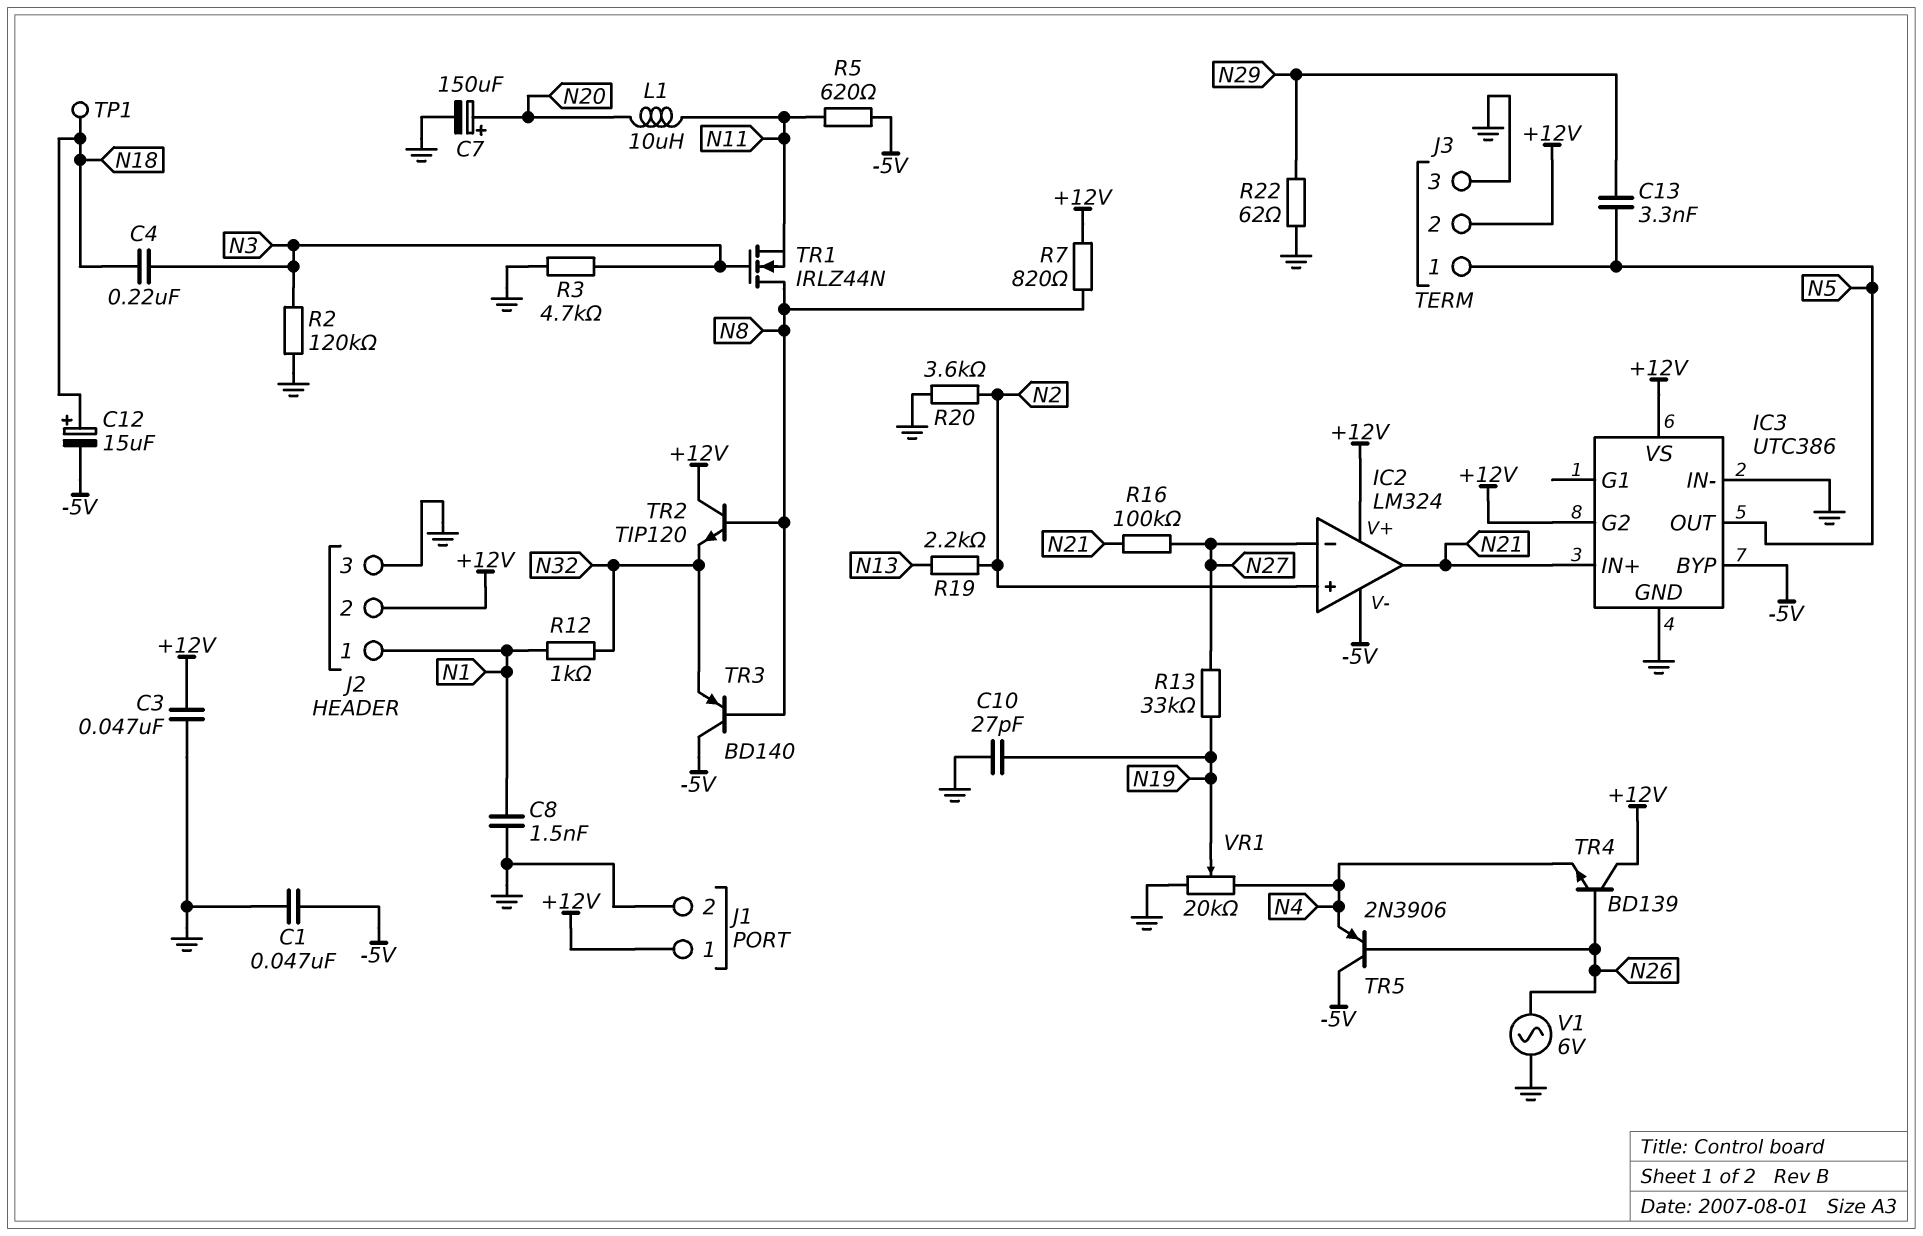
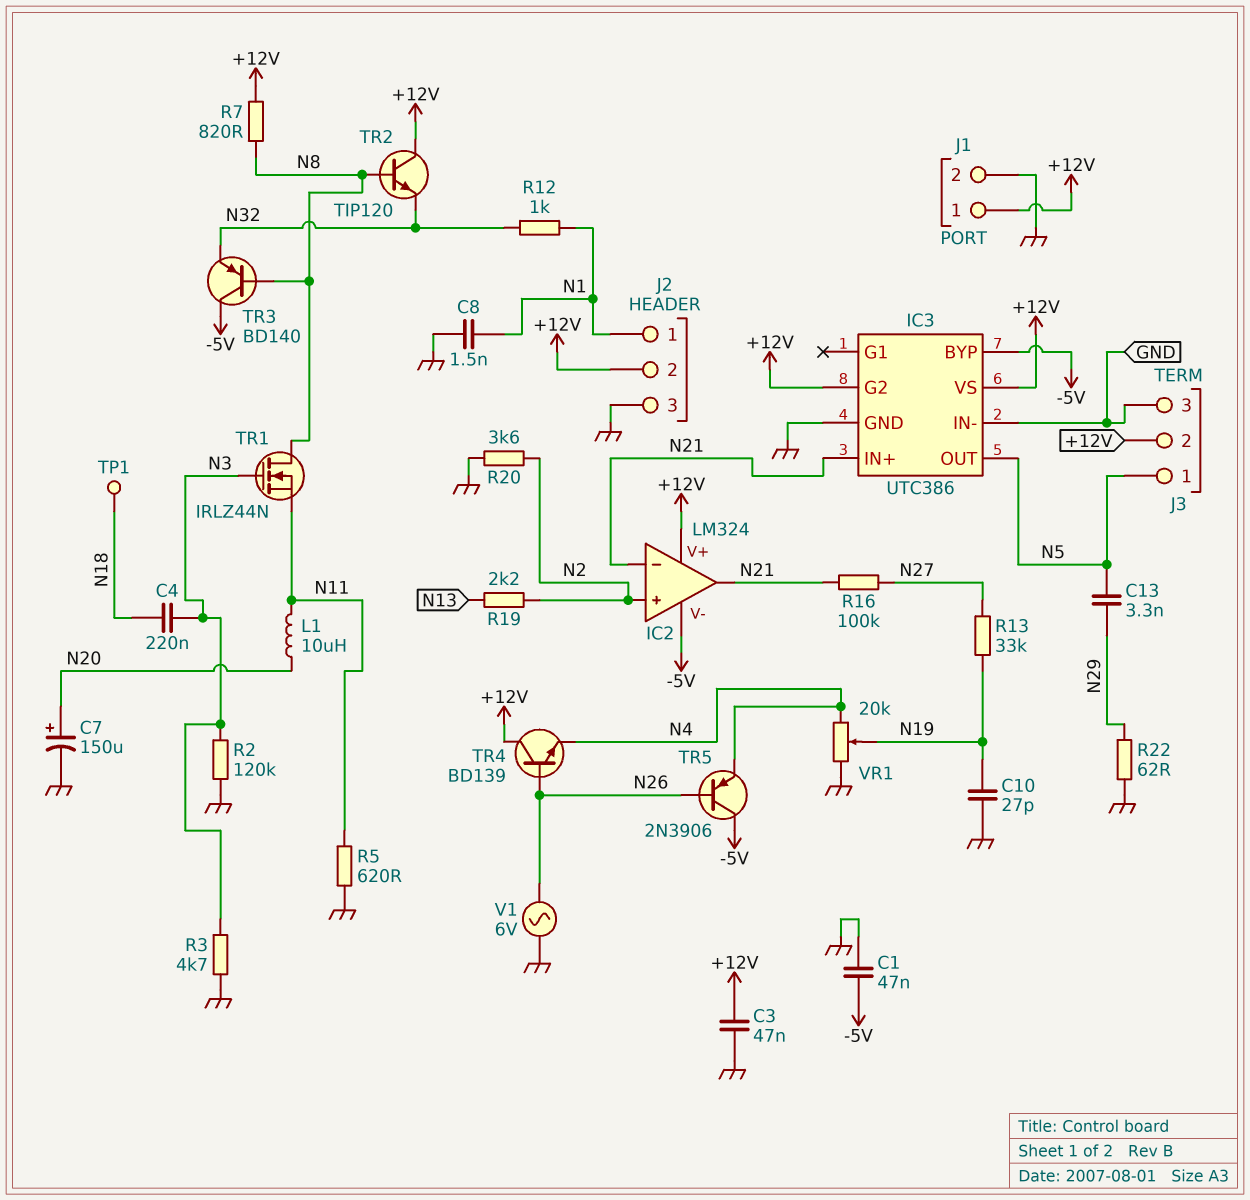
C12: 15uF (plus N18, minus -5V) -> none
IC2 pin in-: N27 -> N21
R5: 620 (-5V, N11) -> 620 (GND, N11)

